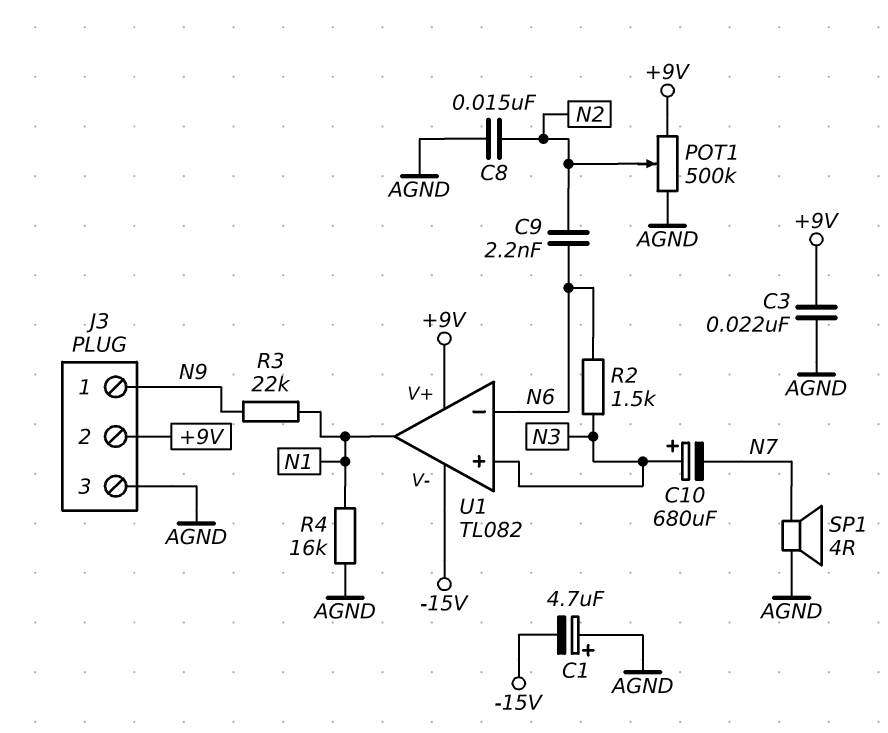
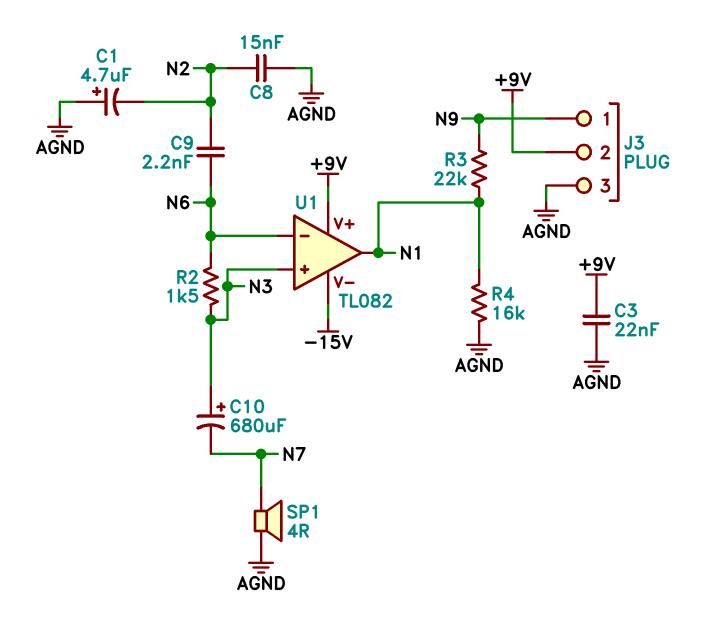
C1: 4.7uF (plus AGND, minus -15V) -> 4.7uF (plus AGND, minus N2)
POT1: 500k (+9V, AGND, wiper N2) -> none

